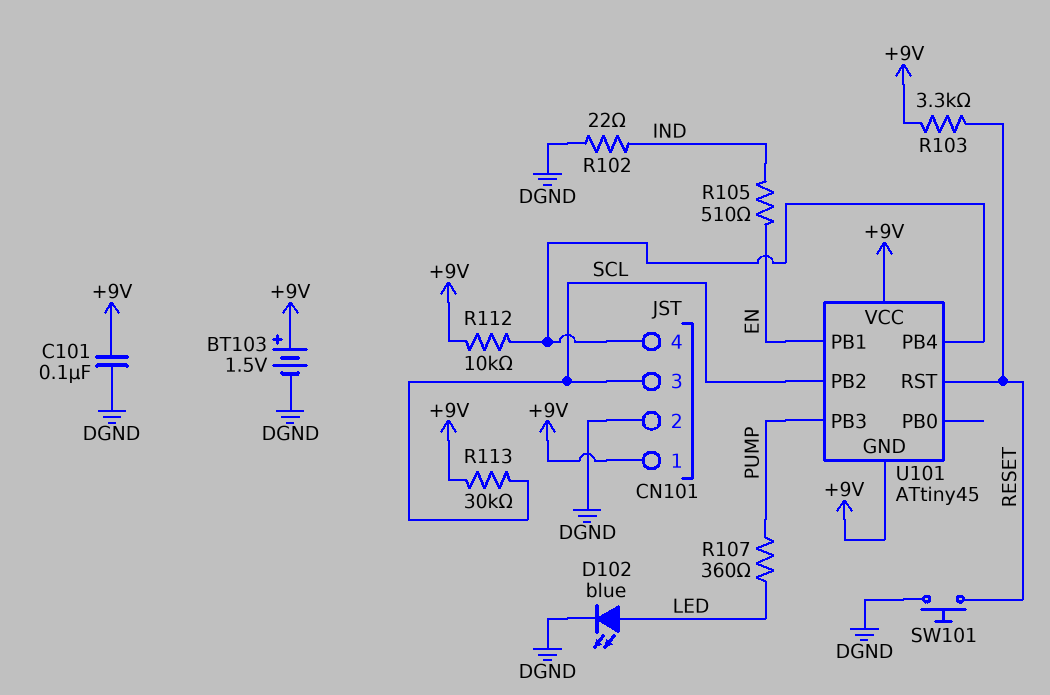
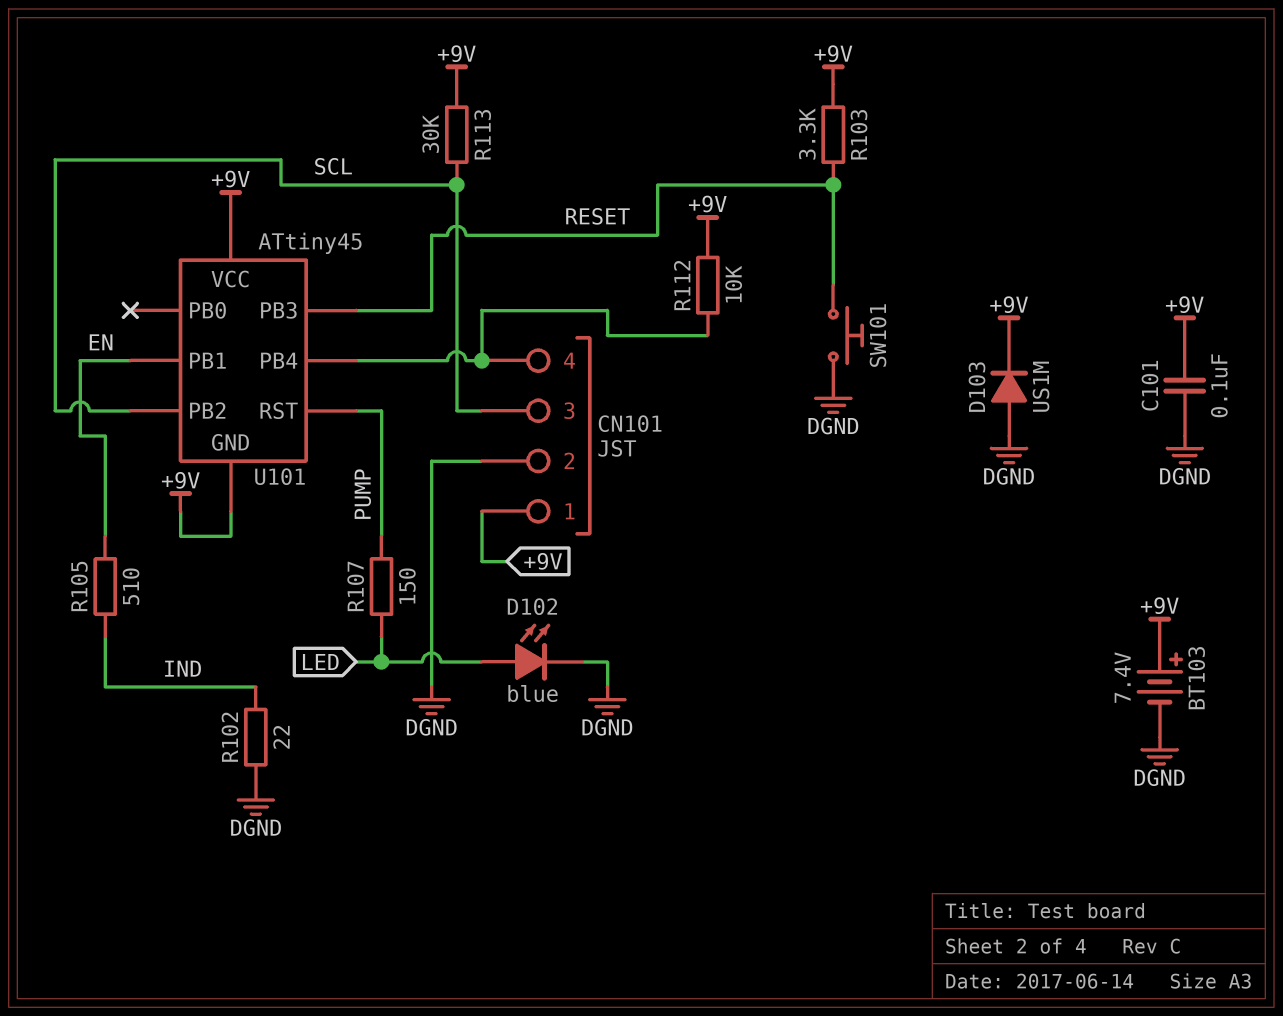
BT103: 1.5V (plus +9V, minus DGND) -> 7.4V (plus +9V, minus DGND)
D103: none -> diode US1M (A DGND, K +9V)
R107: 360 (LED, PUMP) -> 150 (LED, PUMP)
U101 pin PB3: PUMP -> RESET
U101 pin RST: RESET -> PUMP

